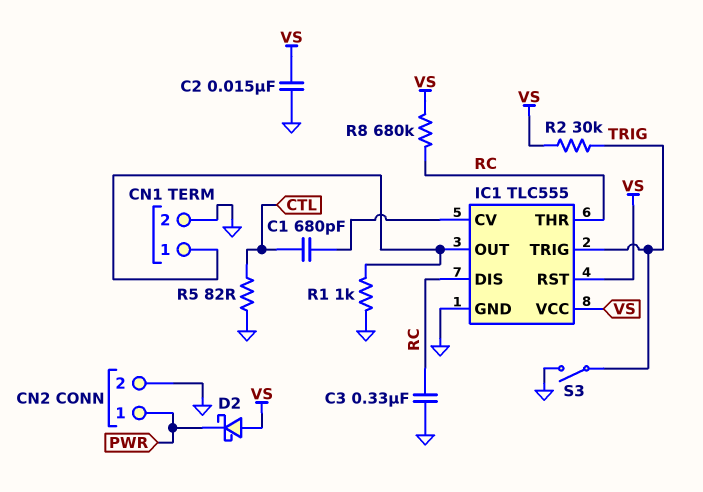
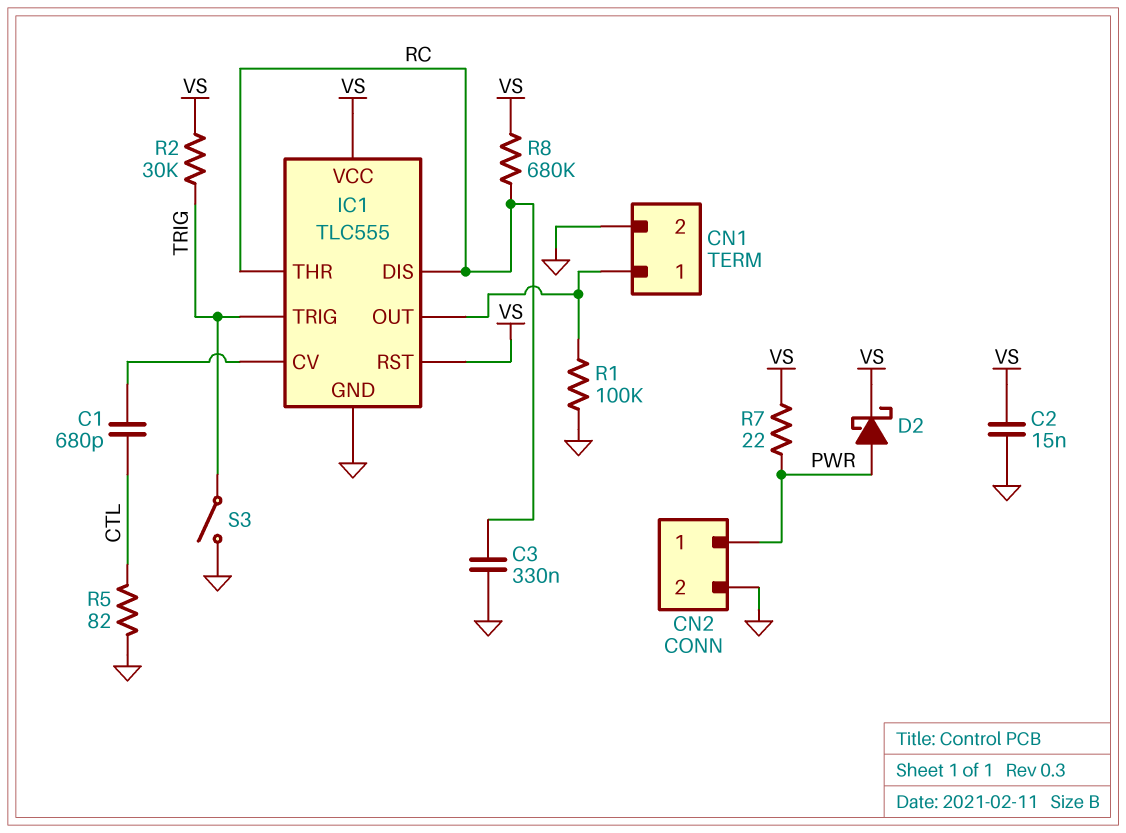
D2: schottky (A VS, K PWR) -> schottky (A PWR, K VS)
R1: 1k (CN1/1, GND) -> 100k (CN1/1, GND)
R7: none -> 22 (PWR, VS)

